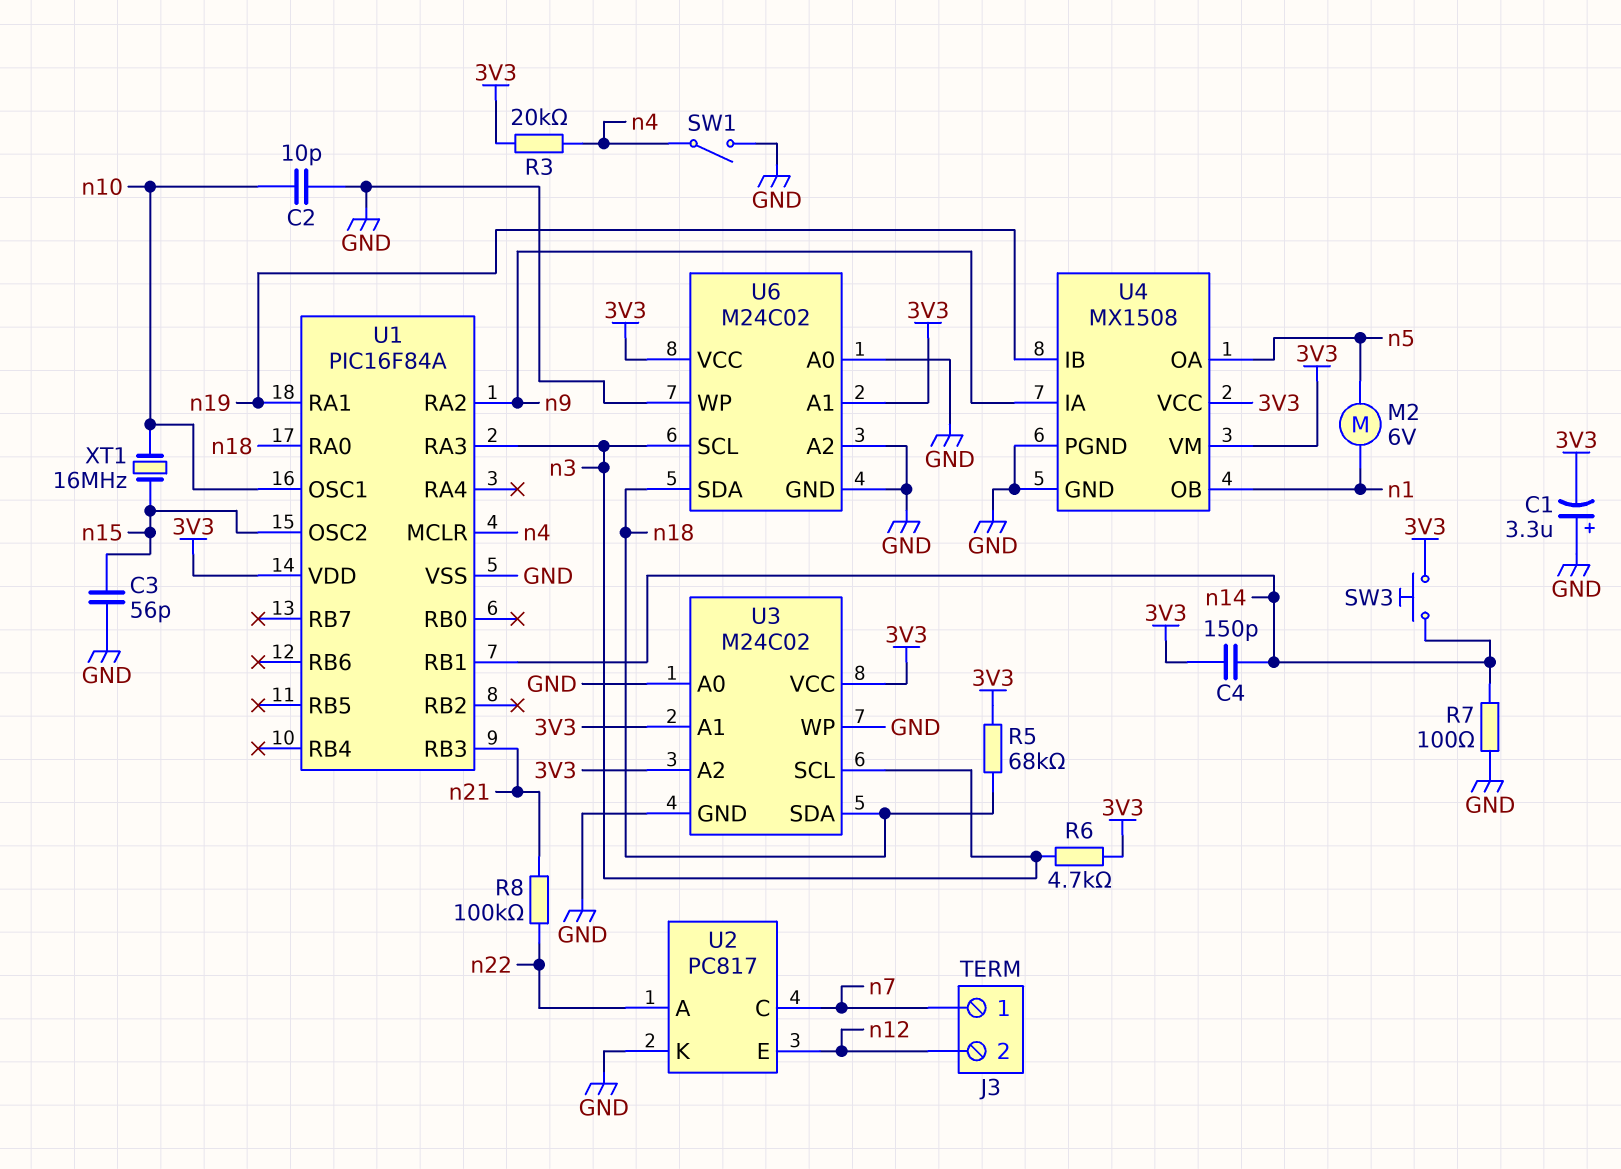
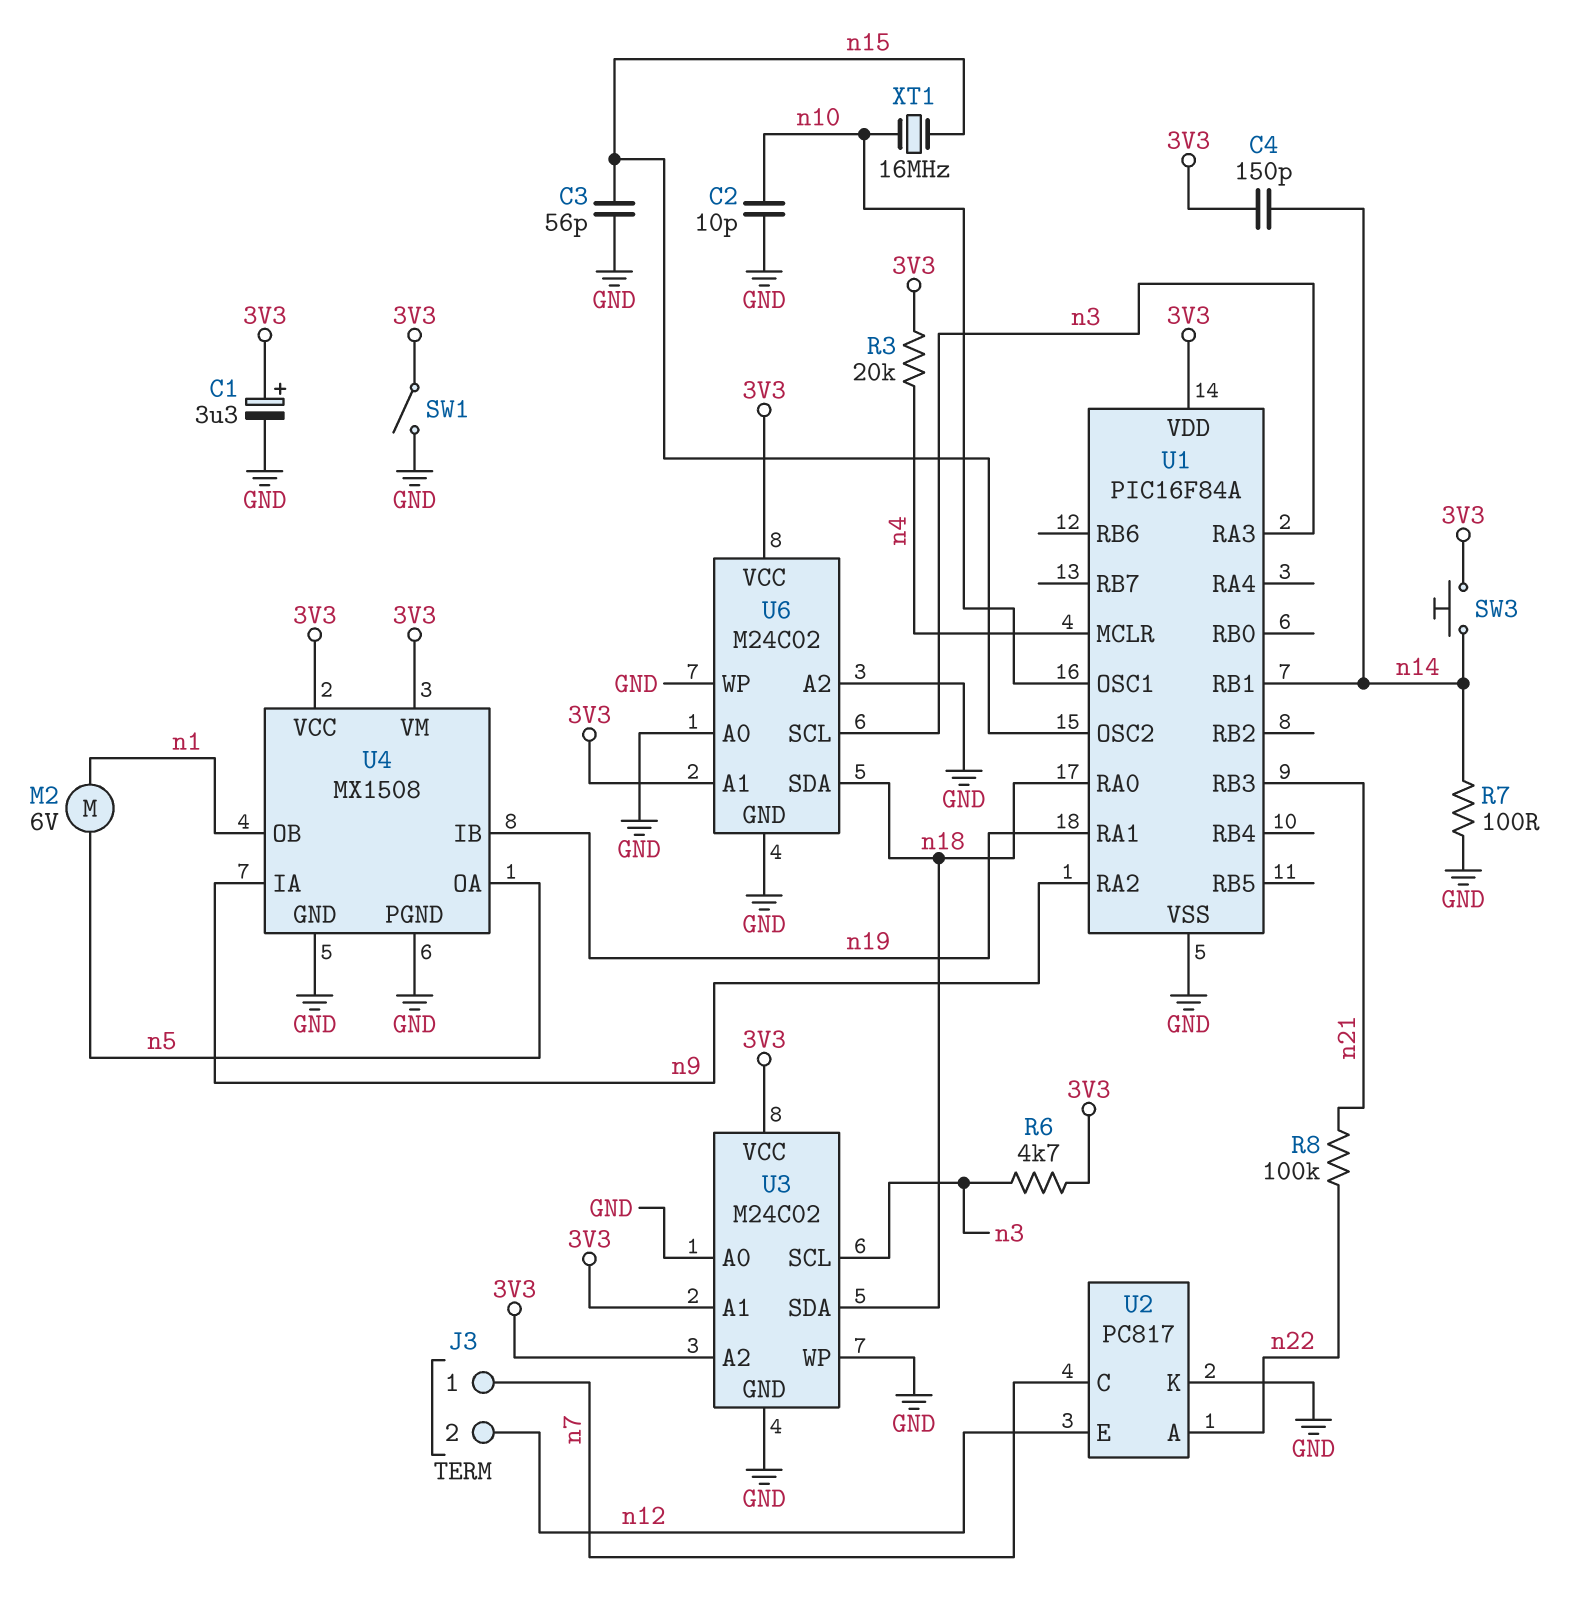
C1: 3.3uF (plus GND, minus 3V3) -> 3.3uF (plus 3V3, minus GND)
R5: 68k (3V3, n18) -> none
SW1: switch (GND, n4) -> switch (3V3, GND)

